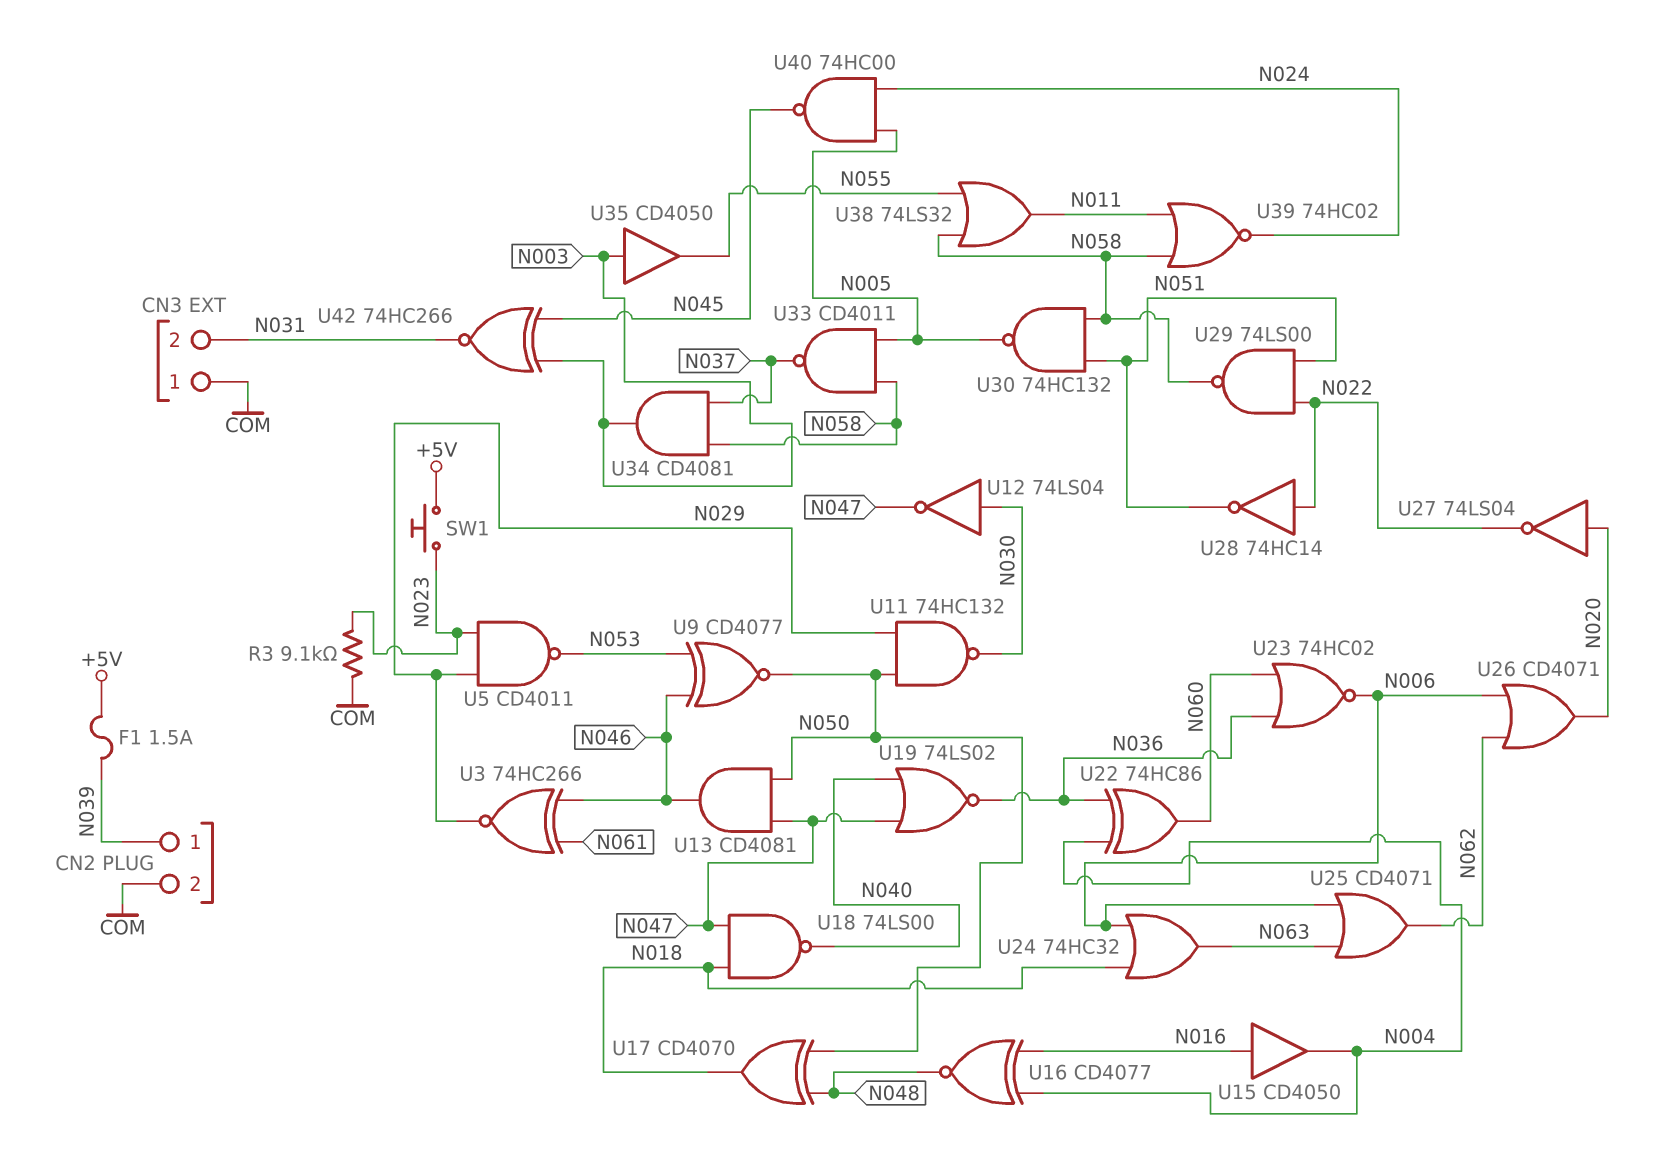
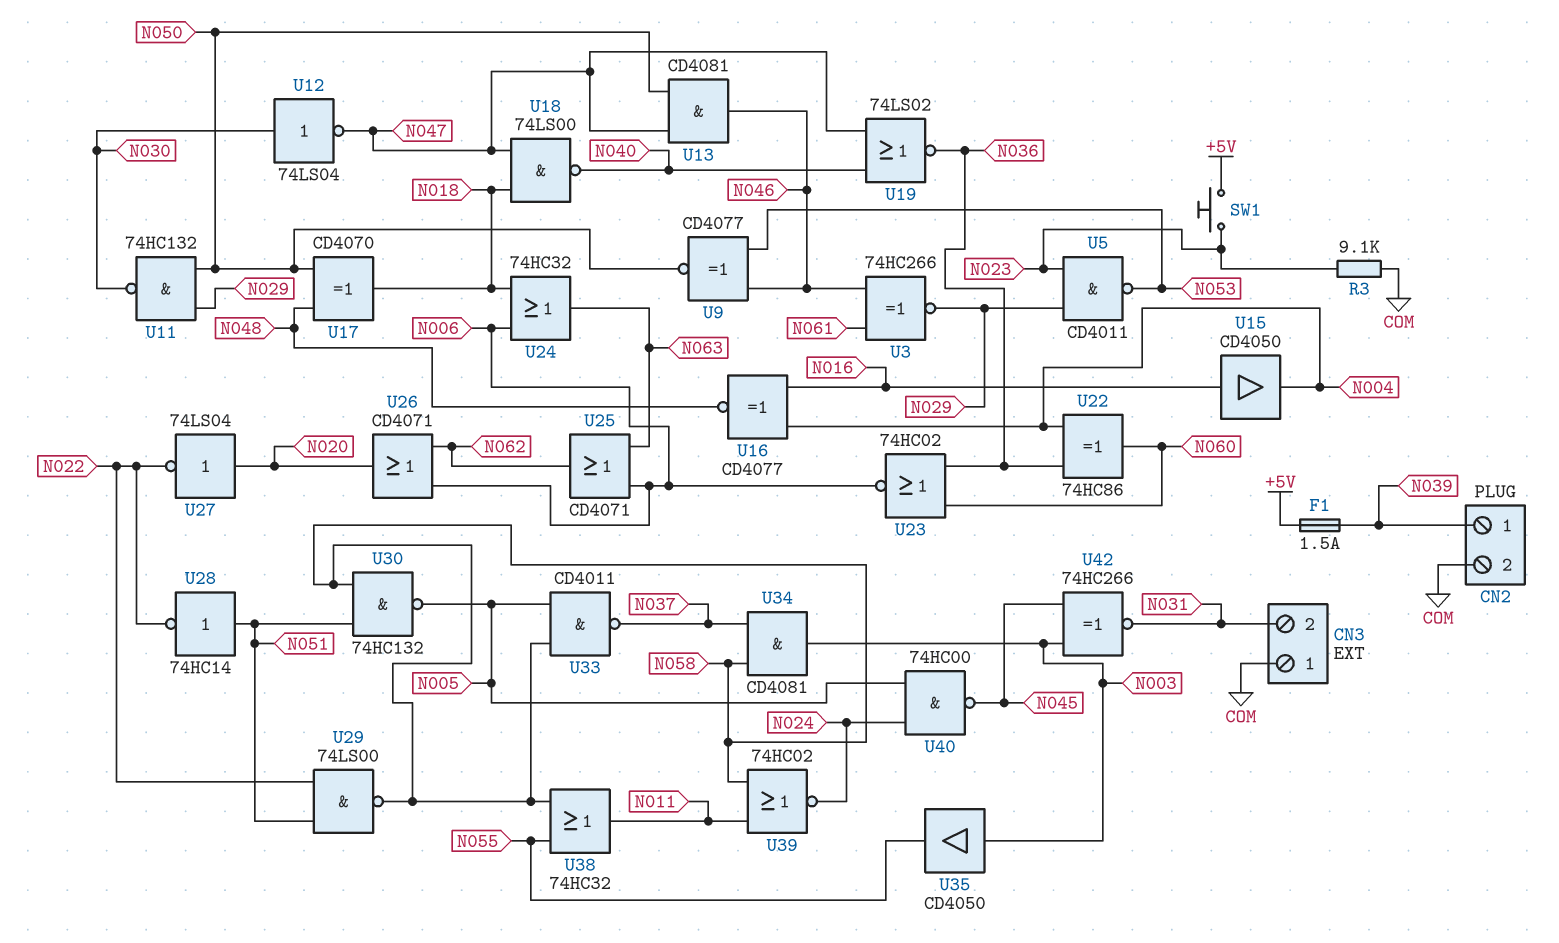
U28: NOT 74HC14 (in N022, out N051) -> NOT 74HC14 (in N051, out N022)
U38: OR 74LS32 (in N055, in N058, out N011) -> OR 74HC32 (in N055, in N058, out N011)

